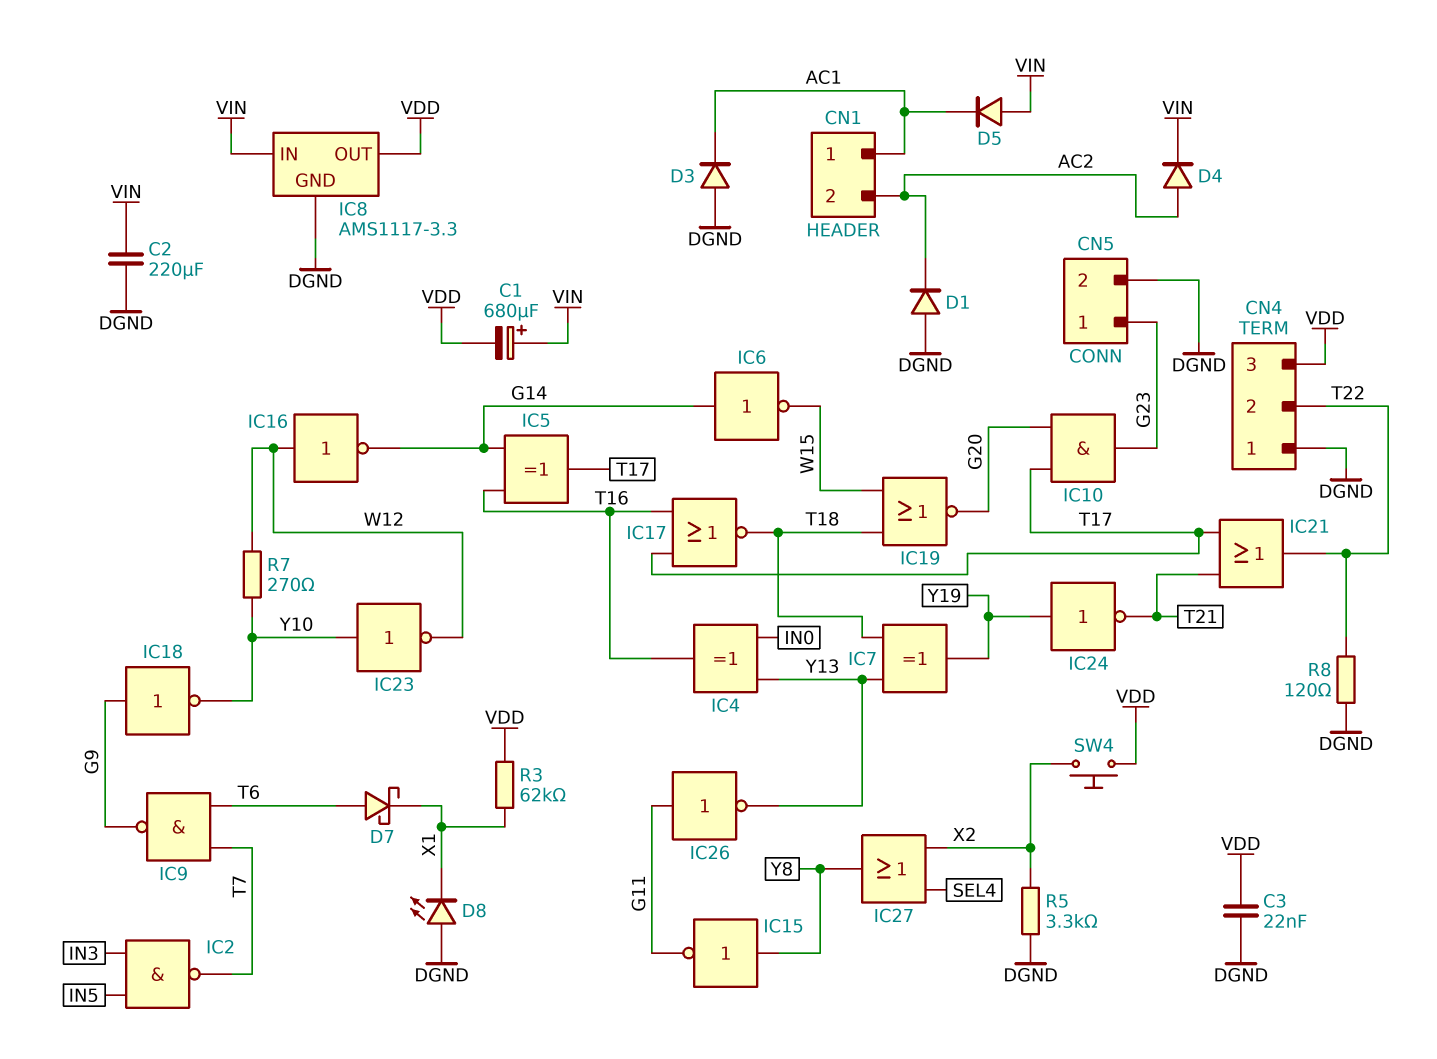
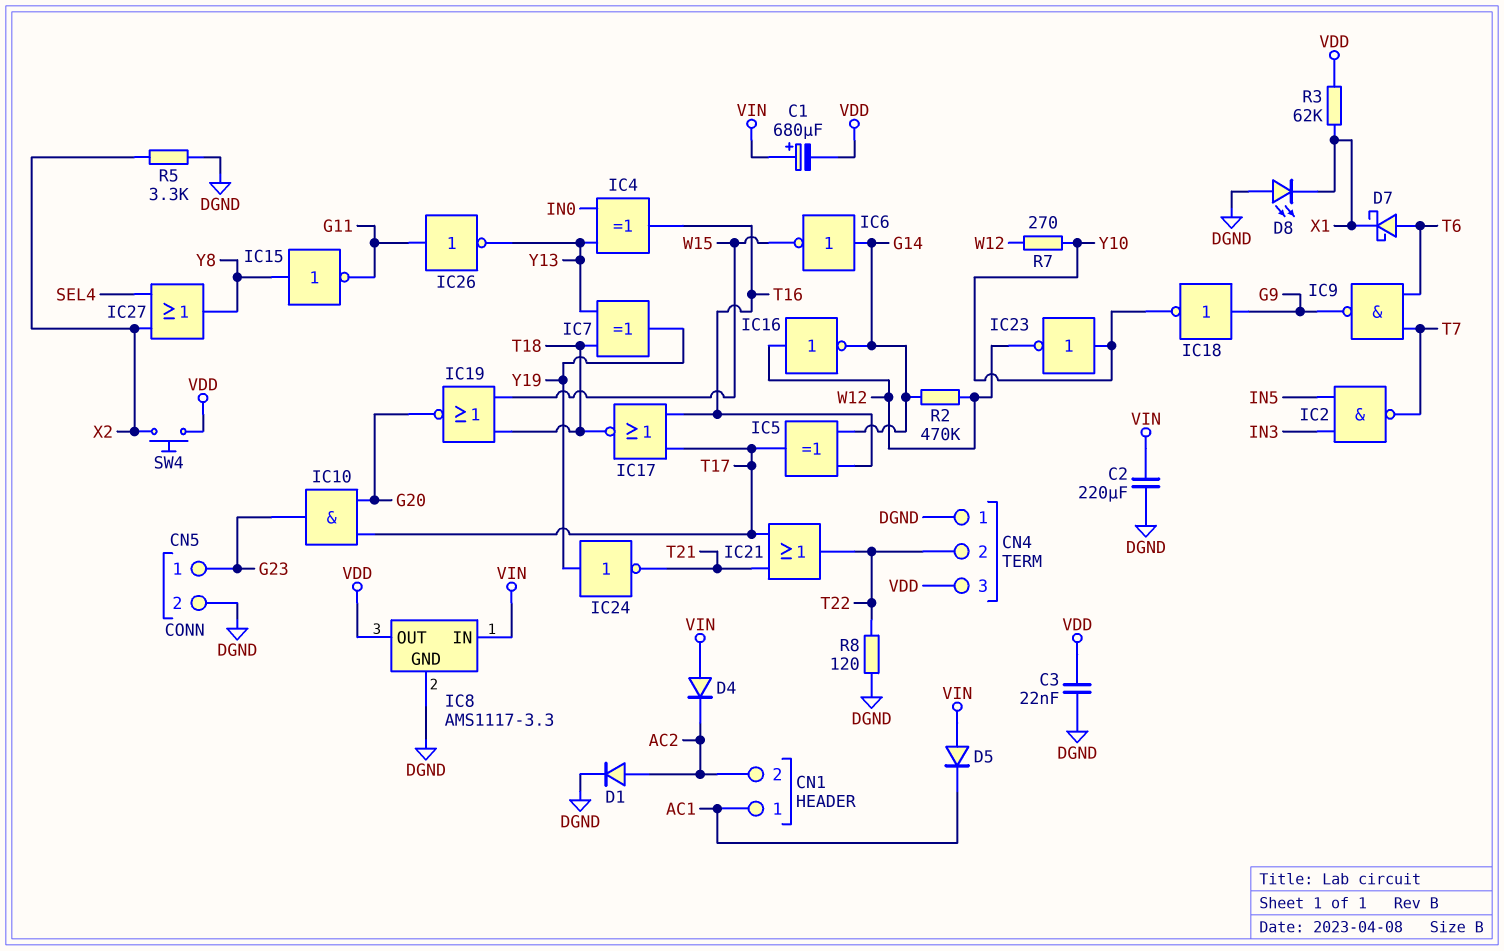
D1: diode (A DGND, K AC2) -> diode (A AC2, K DGND)
D3: diode (A DGND, K AC1) -> none
D4: diode (A AC2, K VIN) -> diode (A VIN, K AC2)
R2: none -> 470k (G14, W12)

